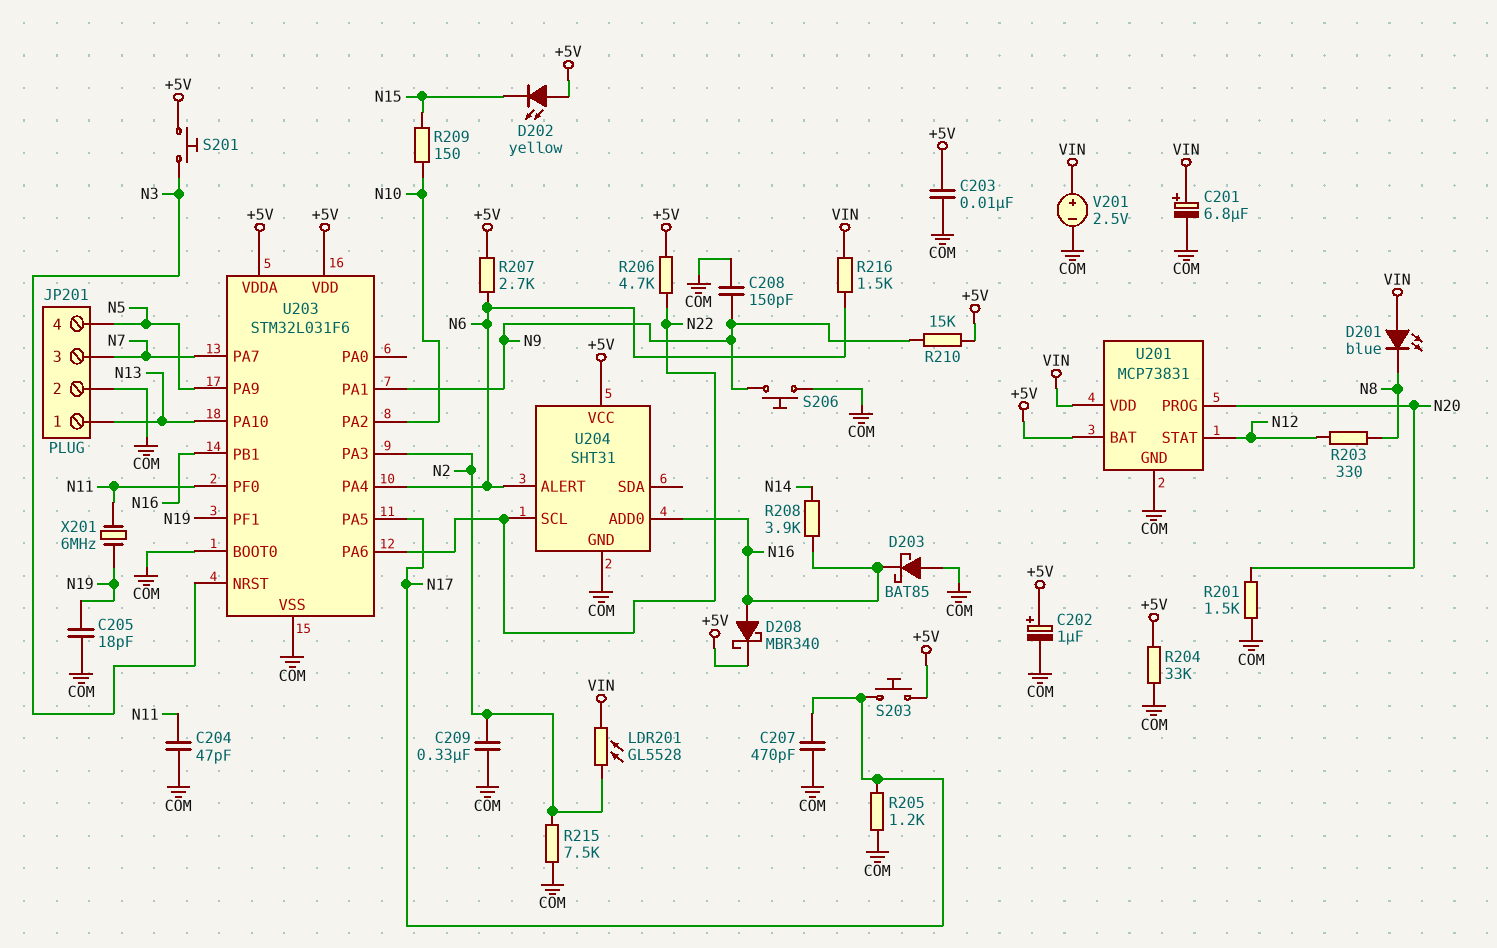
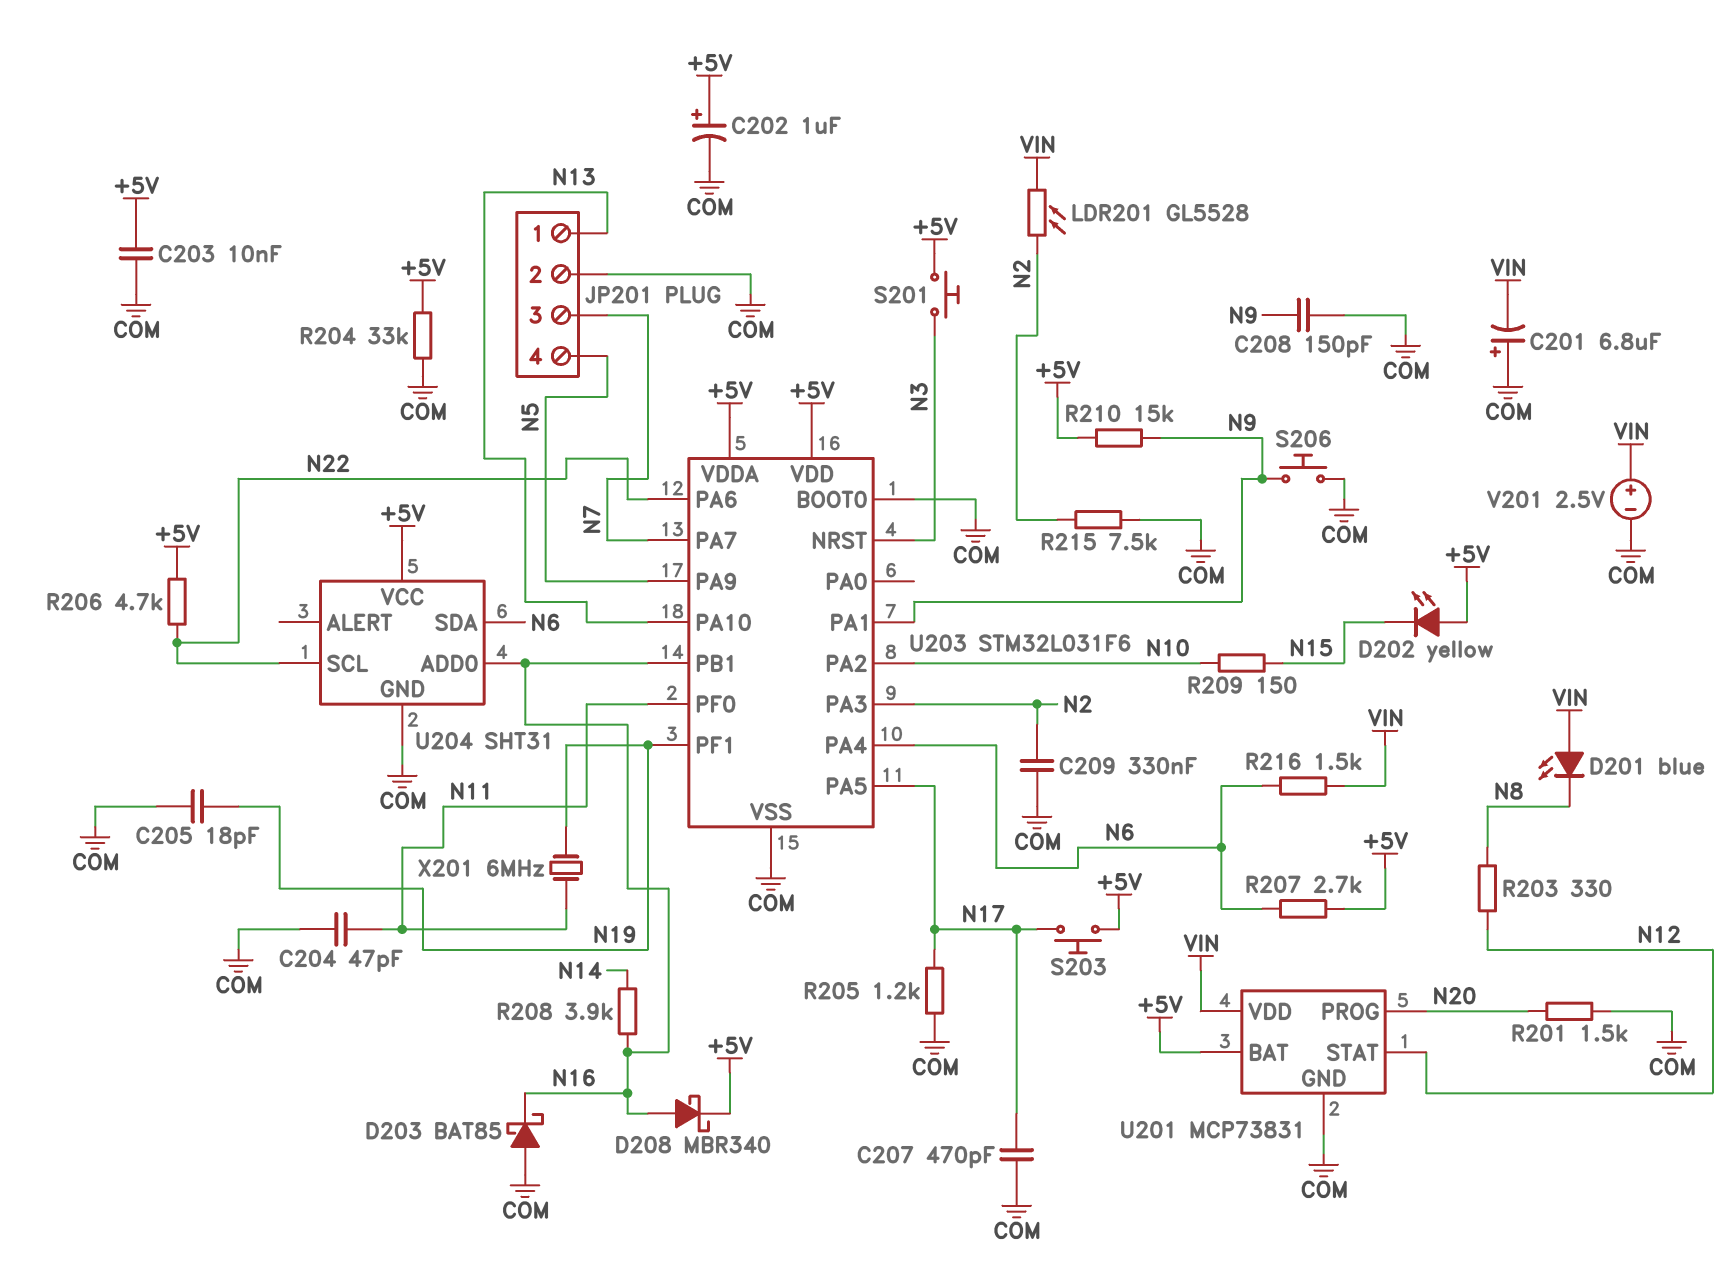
C201: 6.8uF (plus VIN, minus COM) -> 6.8uF (plus COM, minus VIN)
U204 pin ALERT: N6 -> none
U204 pin SDA: none -> N6

